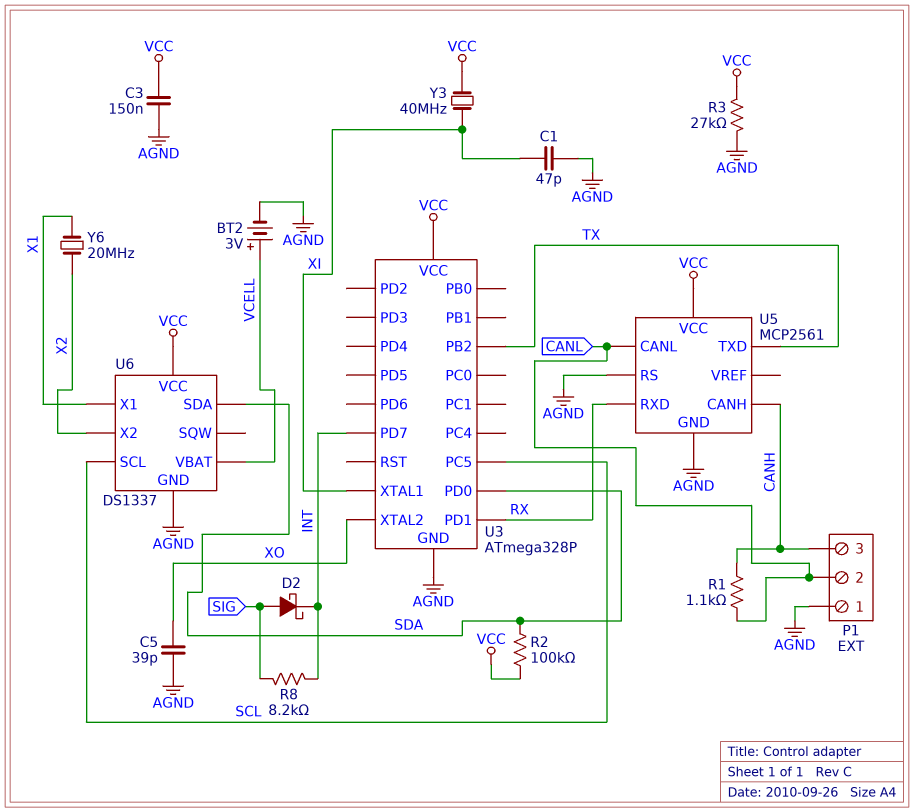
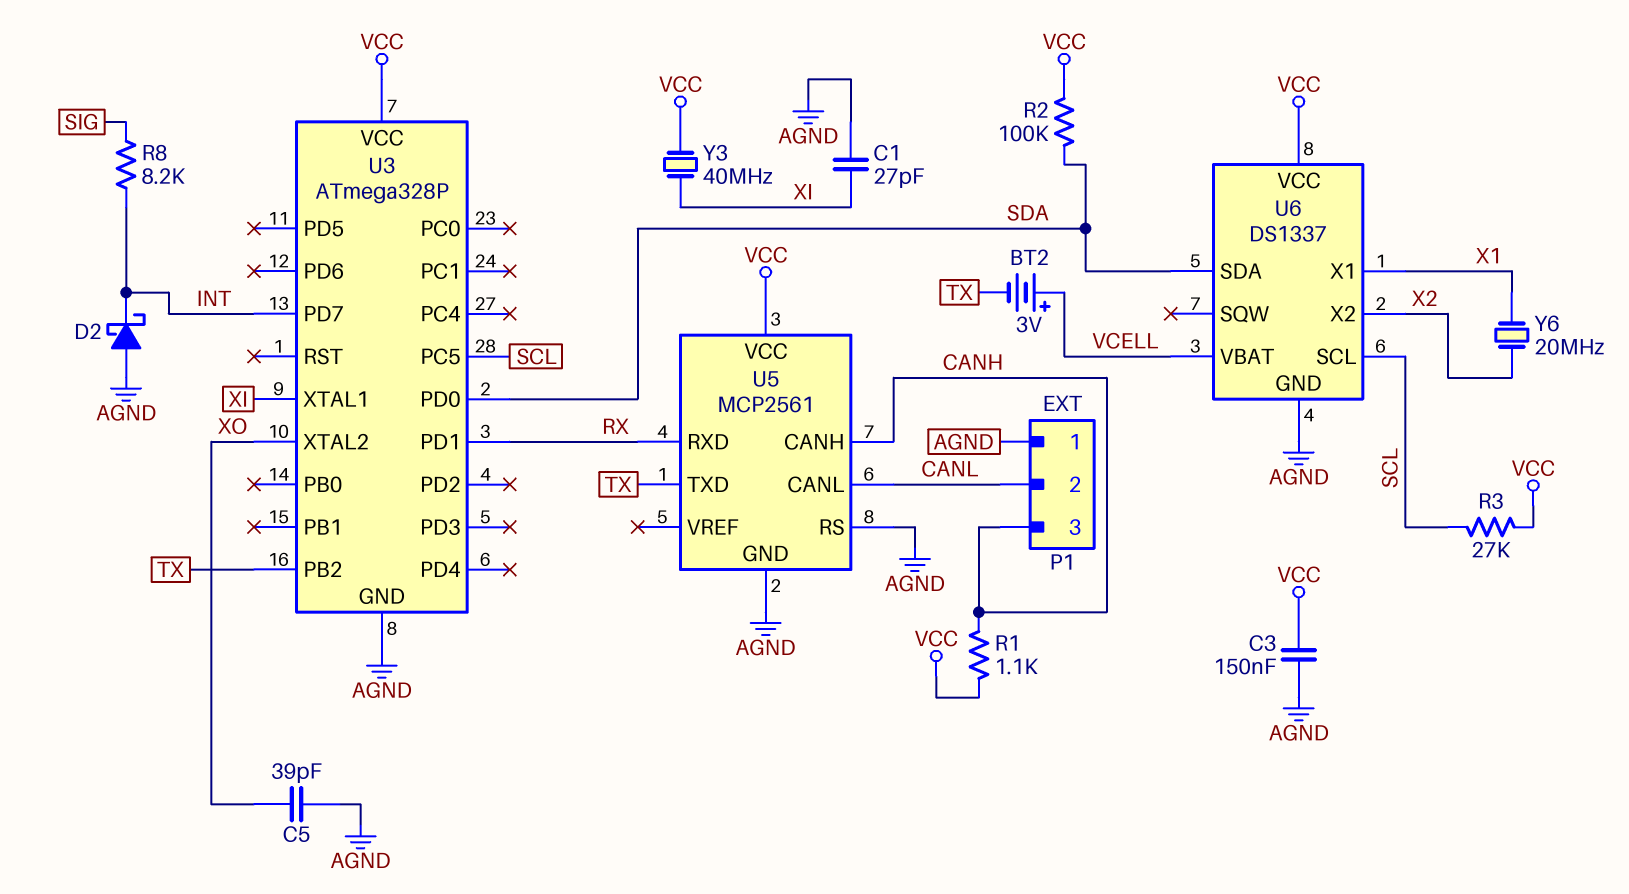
BT2: 3V (plus VCELL, minus AGND) -> 3V (plus VCELL, minus TX)
C1: 47pF (AGND, XI) -> 27pF (AGND, XI)
D2: schottky (A SIG, K INT) -> schottky (A AGND, K INT)
R1: 1.1k (CANH, CANL) -> 1.1k (CANH, VCC)
R3: 27k (AGND, VCC) -> 27k (SCL, VCC)

